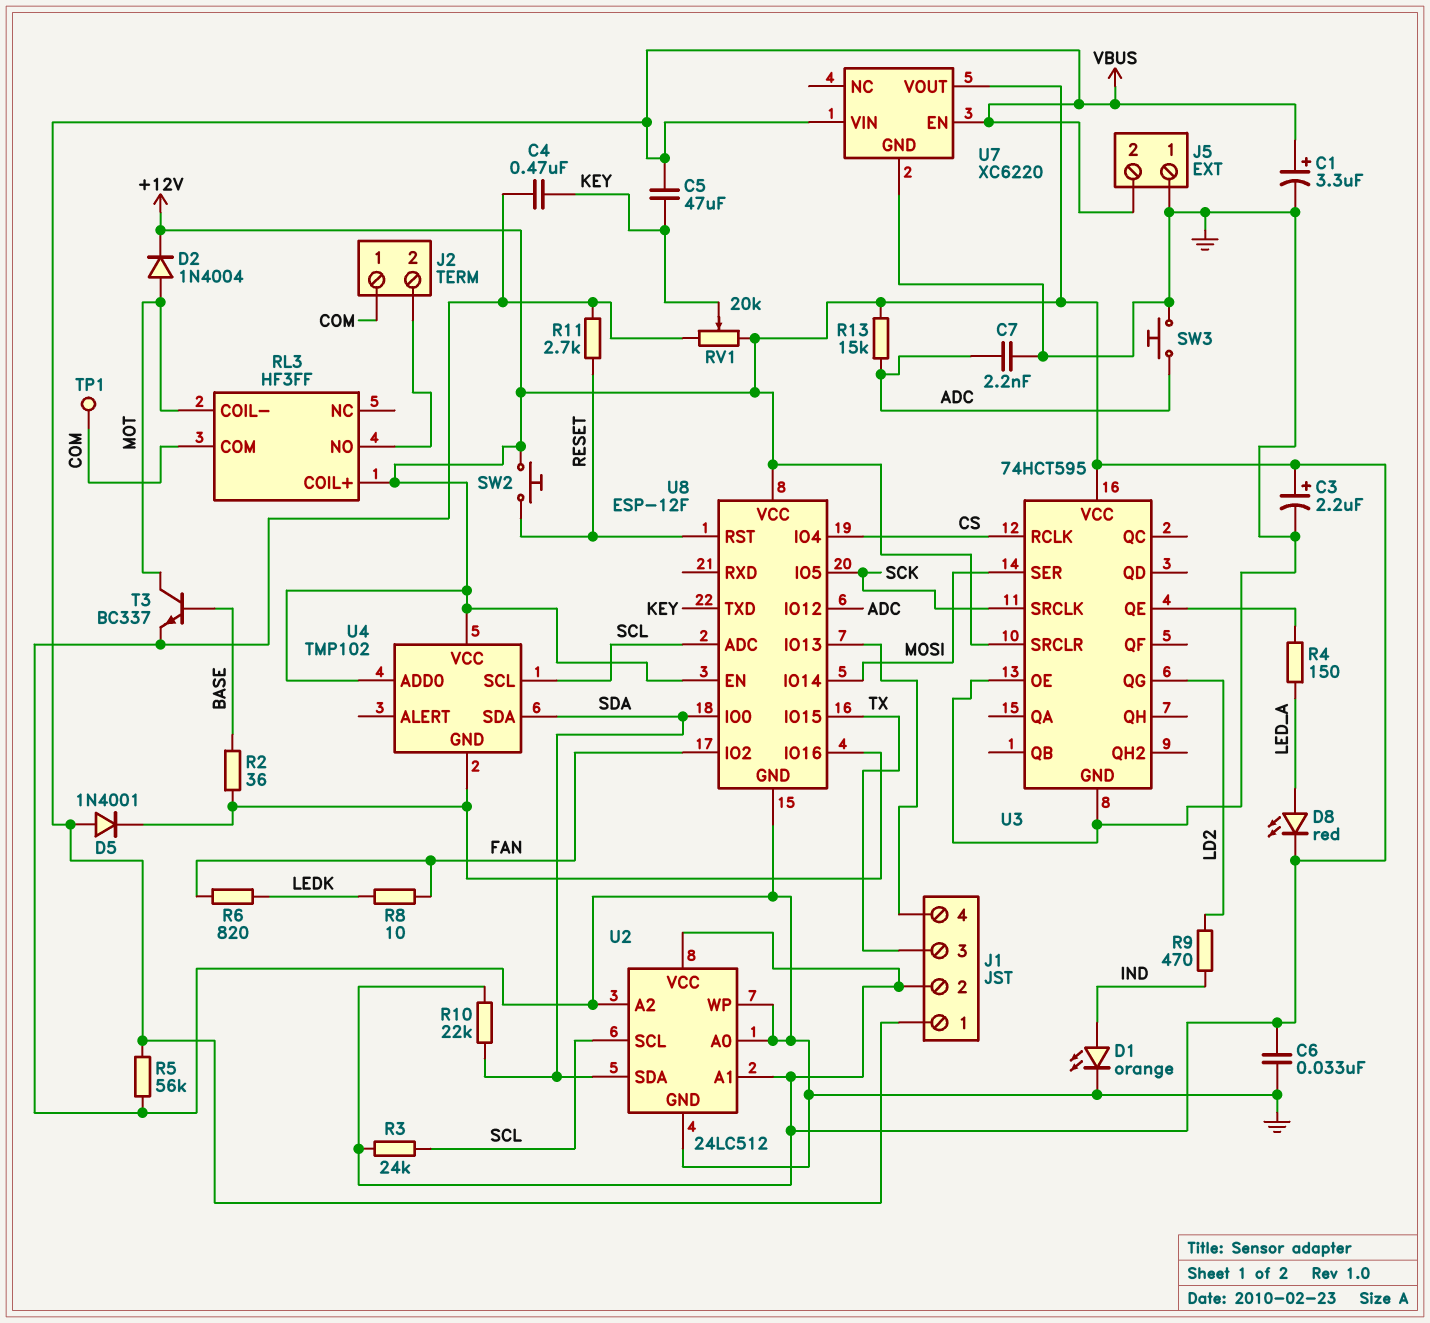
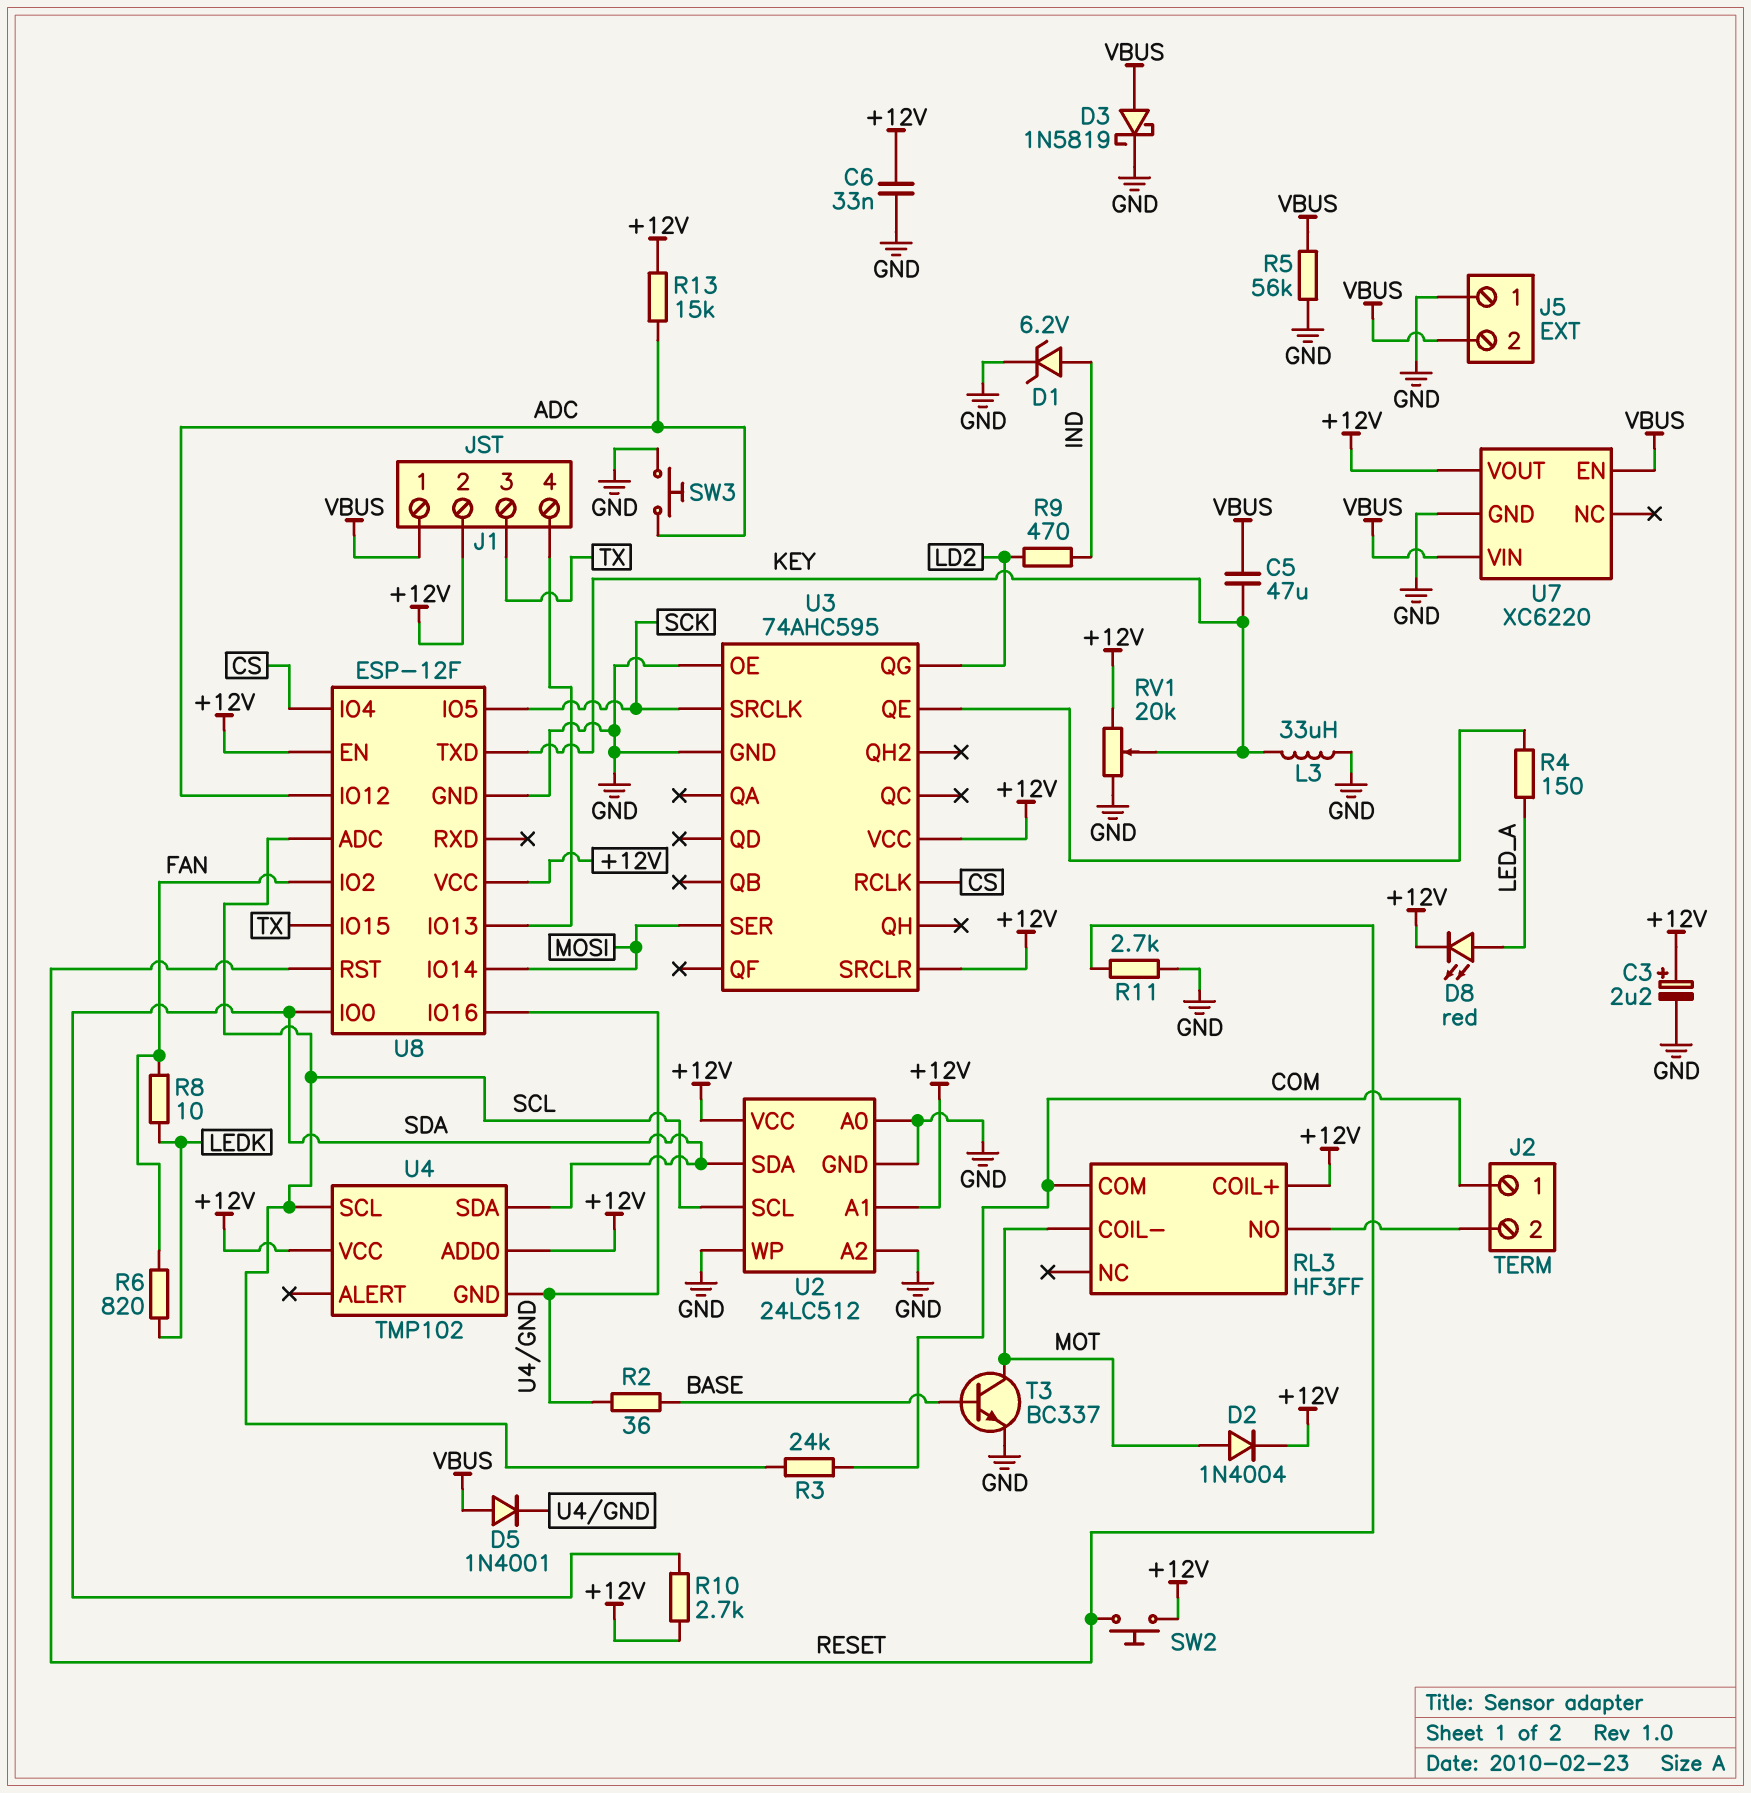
C1: 3.3uF (plus VBUS, minus GND) -> none
C4: 470nF (GND, KEY) -> none
C7: 2.2nF (ADC, GND) -> none
D1: LED orange (A IND, K GND) -> zener 6.2V (A IND, K GND)
D3: none -> schottky 1N5819 (A VBUS, K GND)
L3: none -> 33uH (GND, KEY)
R3: 24k (+12V, SCL) -> 24k (COM, SCL)
R10: 22k (+12V, SDA) -> 2.7k (+12V, SDA)
TP1: test point (COM) -> none
U3: 74HCT595 -> 74AHC595

